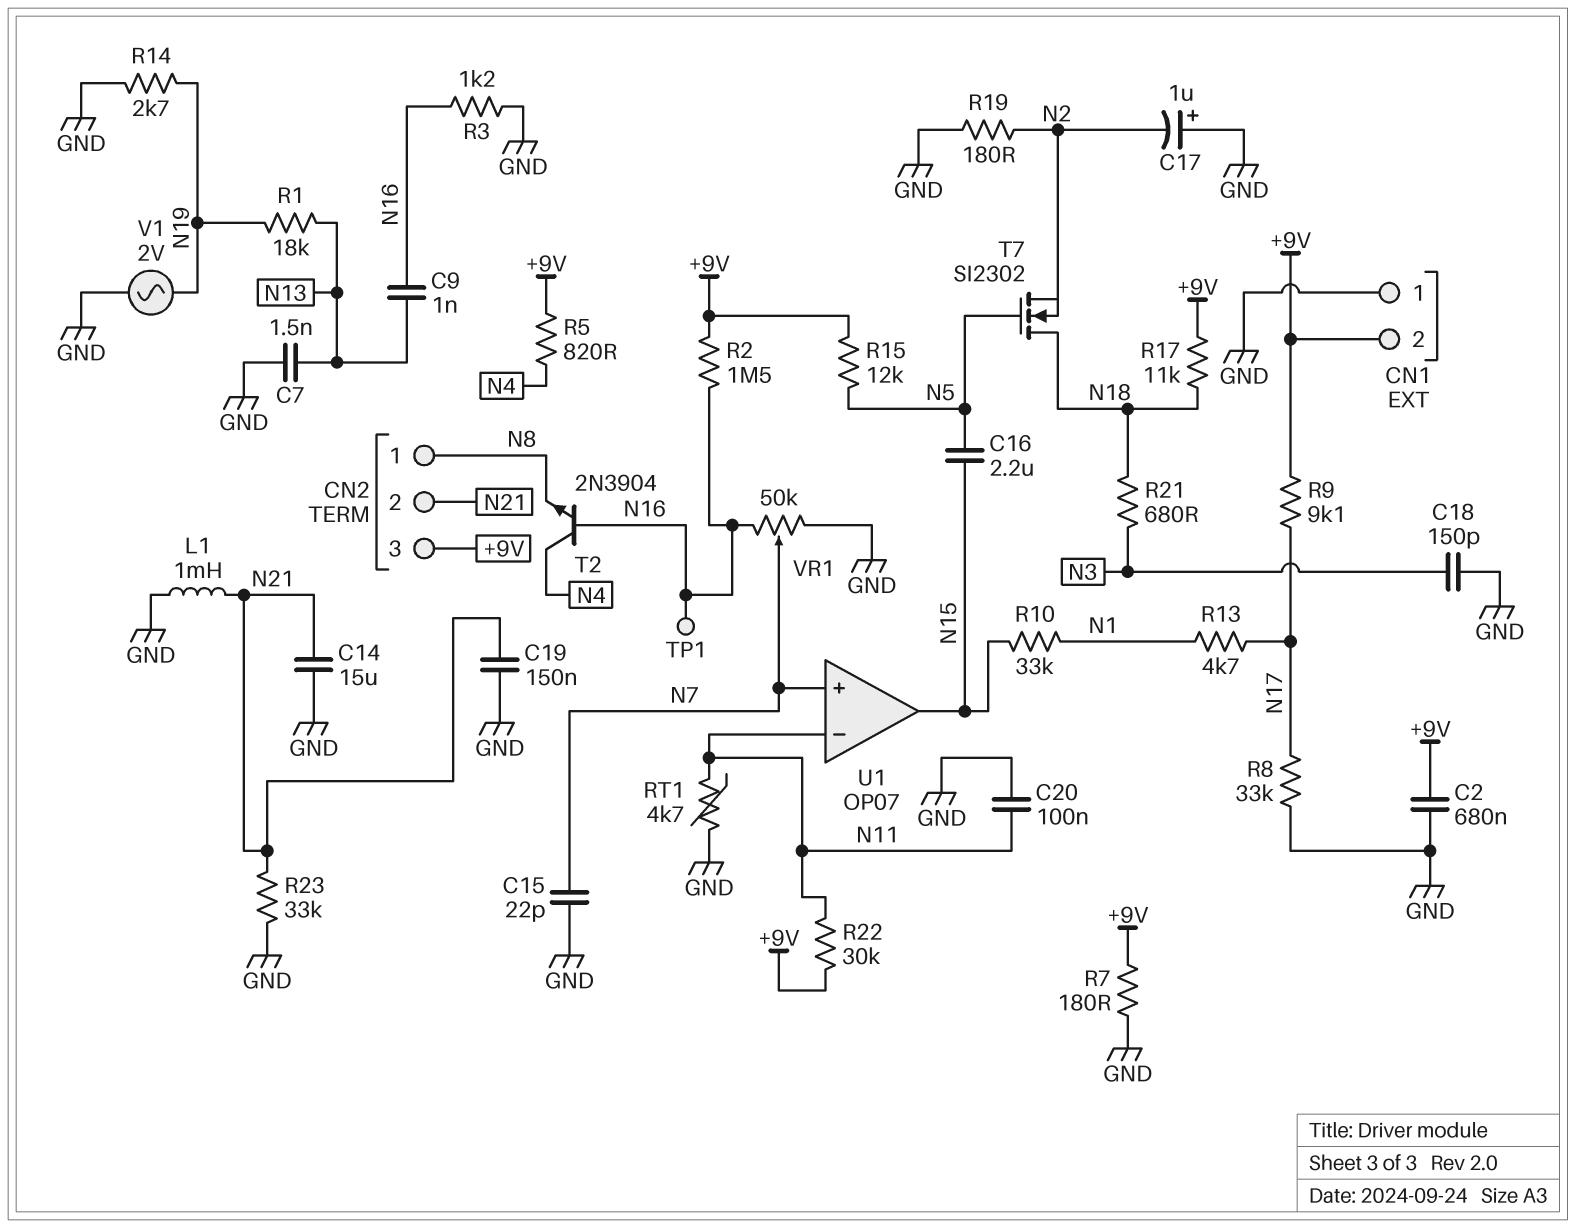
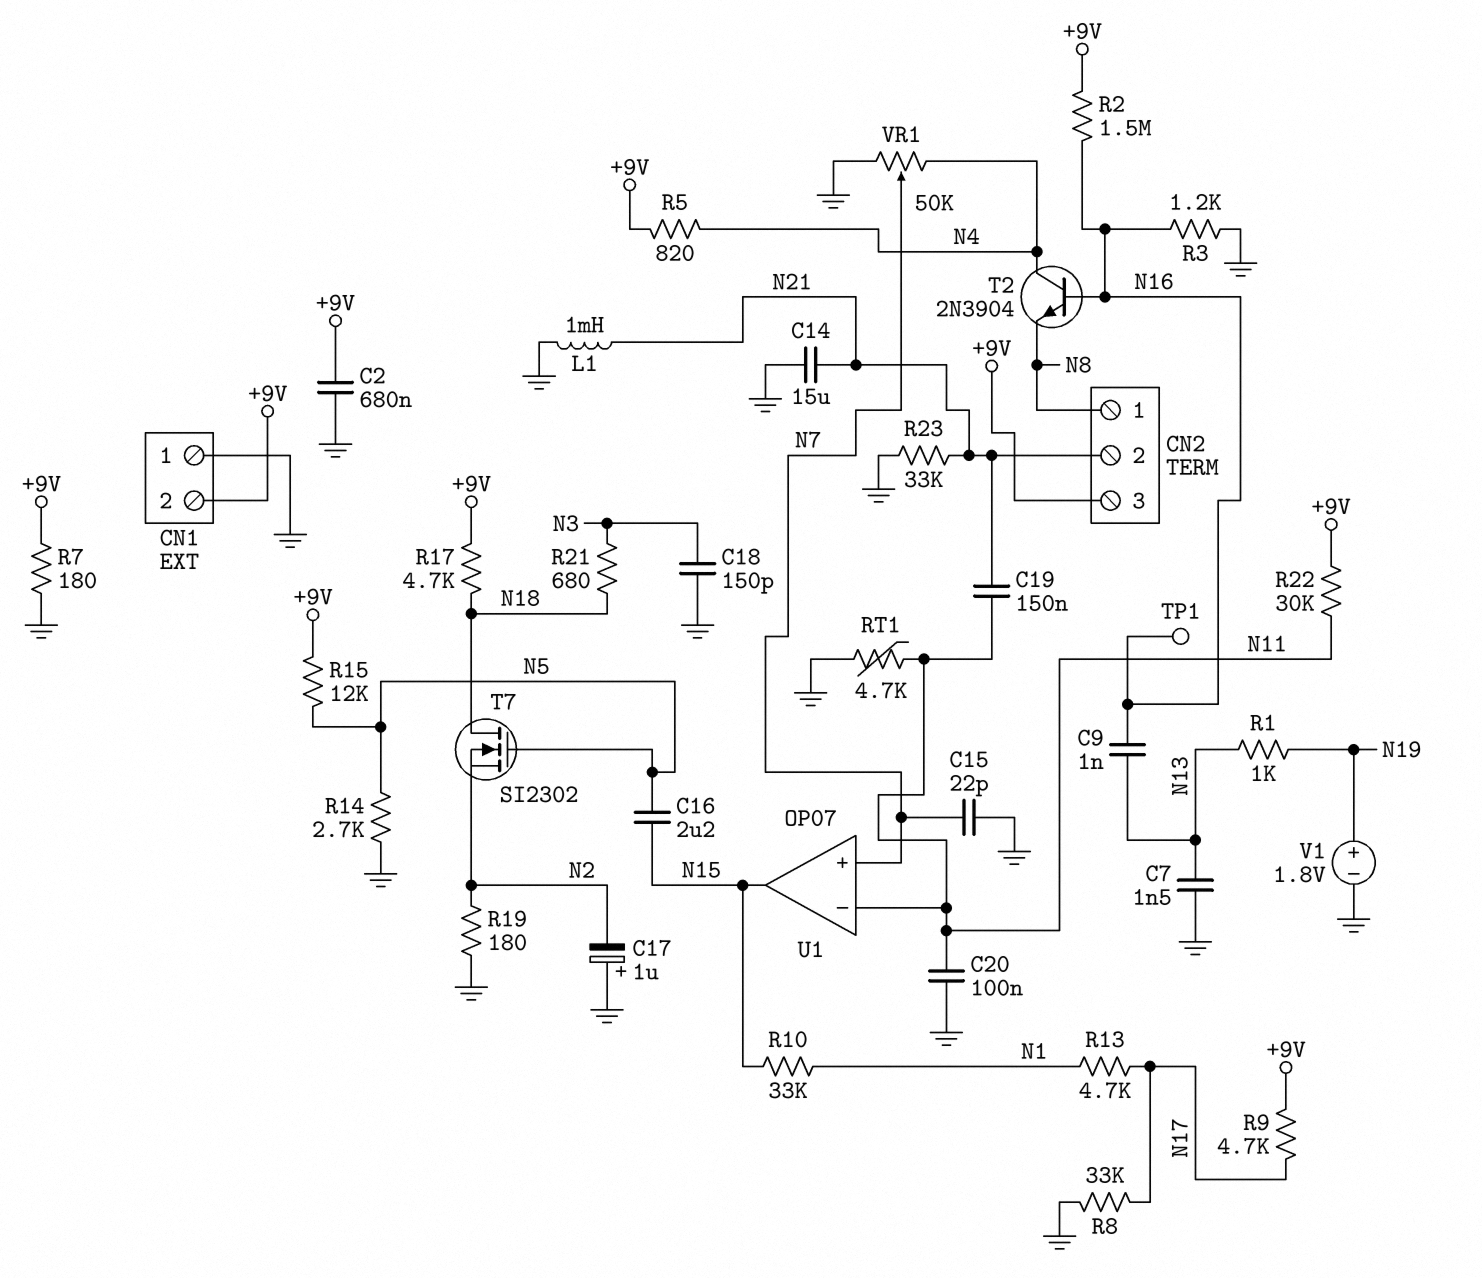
C19: 150nF (GND, N21) -> 150nF (N11, N21)
R1: 18k (N13, N19) -> 1k (N13, N19)
R9: 9.1k (+9V, N17) -> 4.7k (+9V, N17)
R14: 2.7k (GND, N19) -> 2.7k (GND, N5)
R17: 11k (+9V, N18) -> 4.7k (+9V, N18)
V1: AC 2V (GND, N19) -> 1.8V (plus N19, minus GND)
VR1: 50k (GND, N16, wiper N7) -> 50k (GND, N4, wiper N7)

